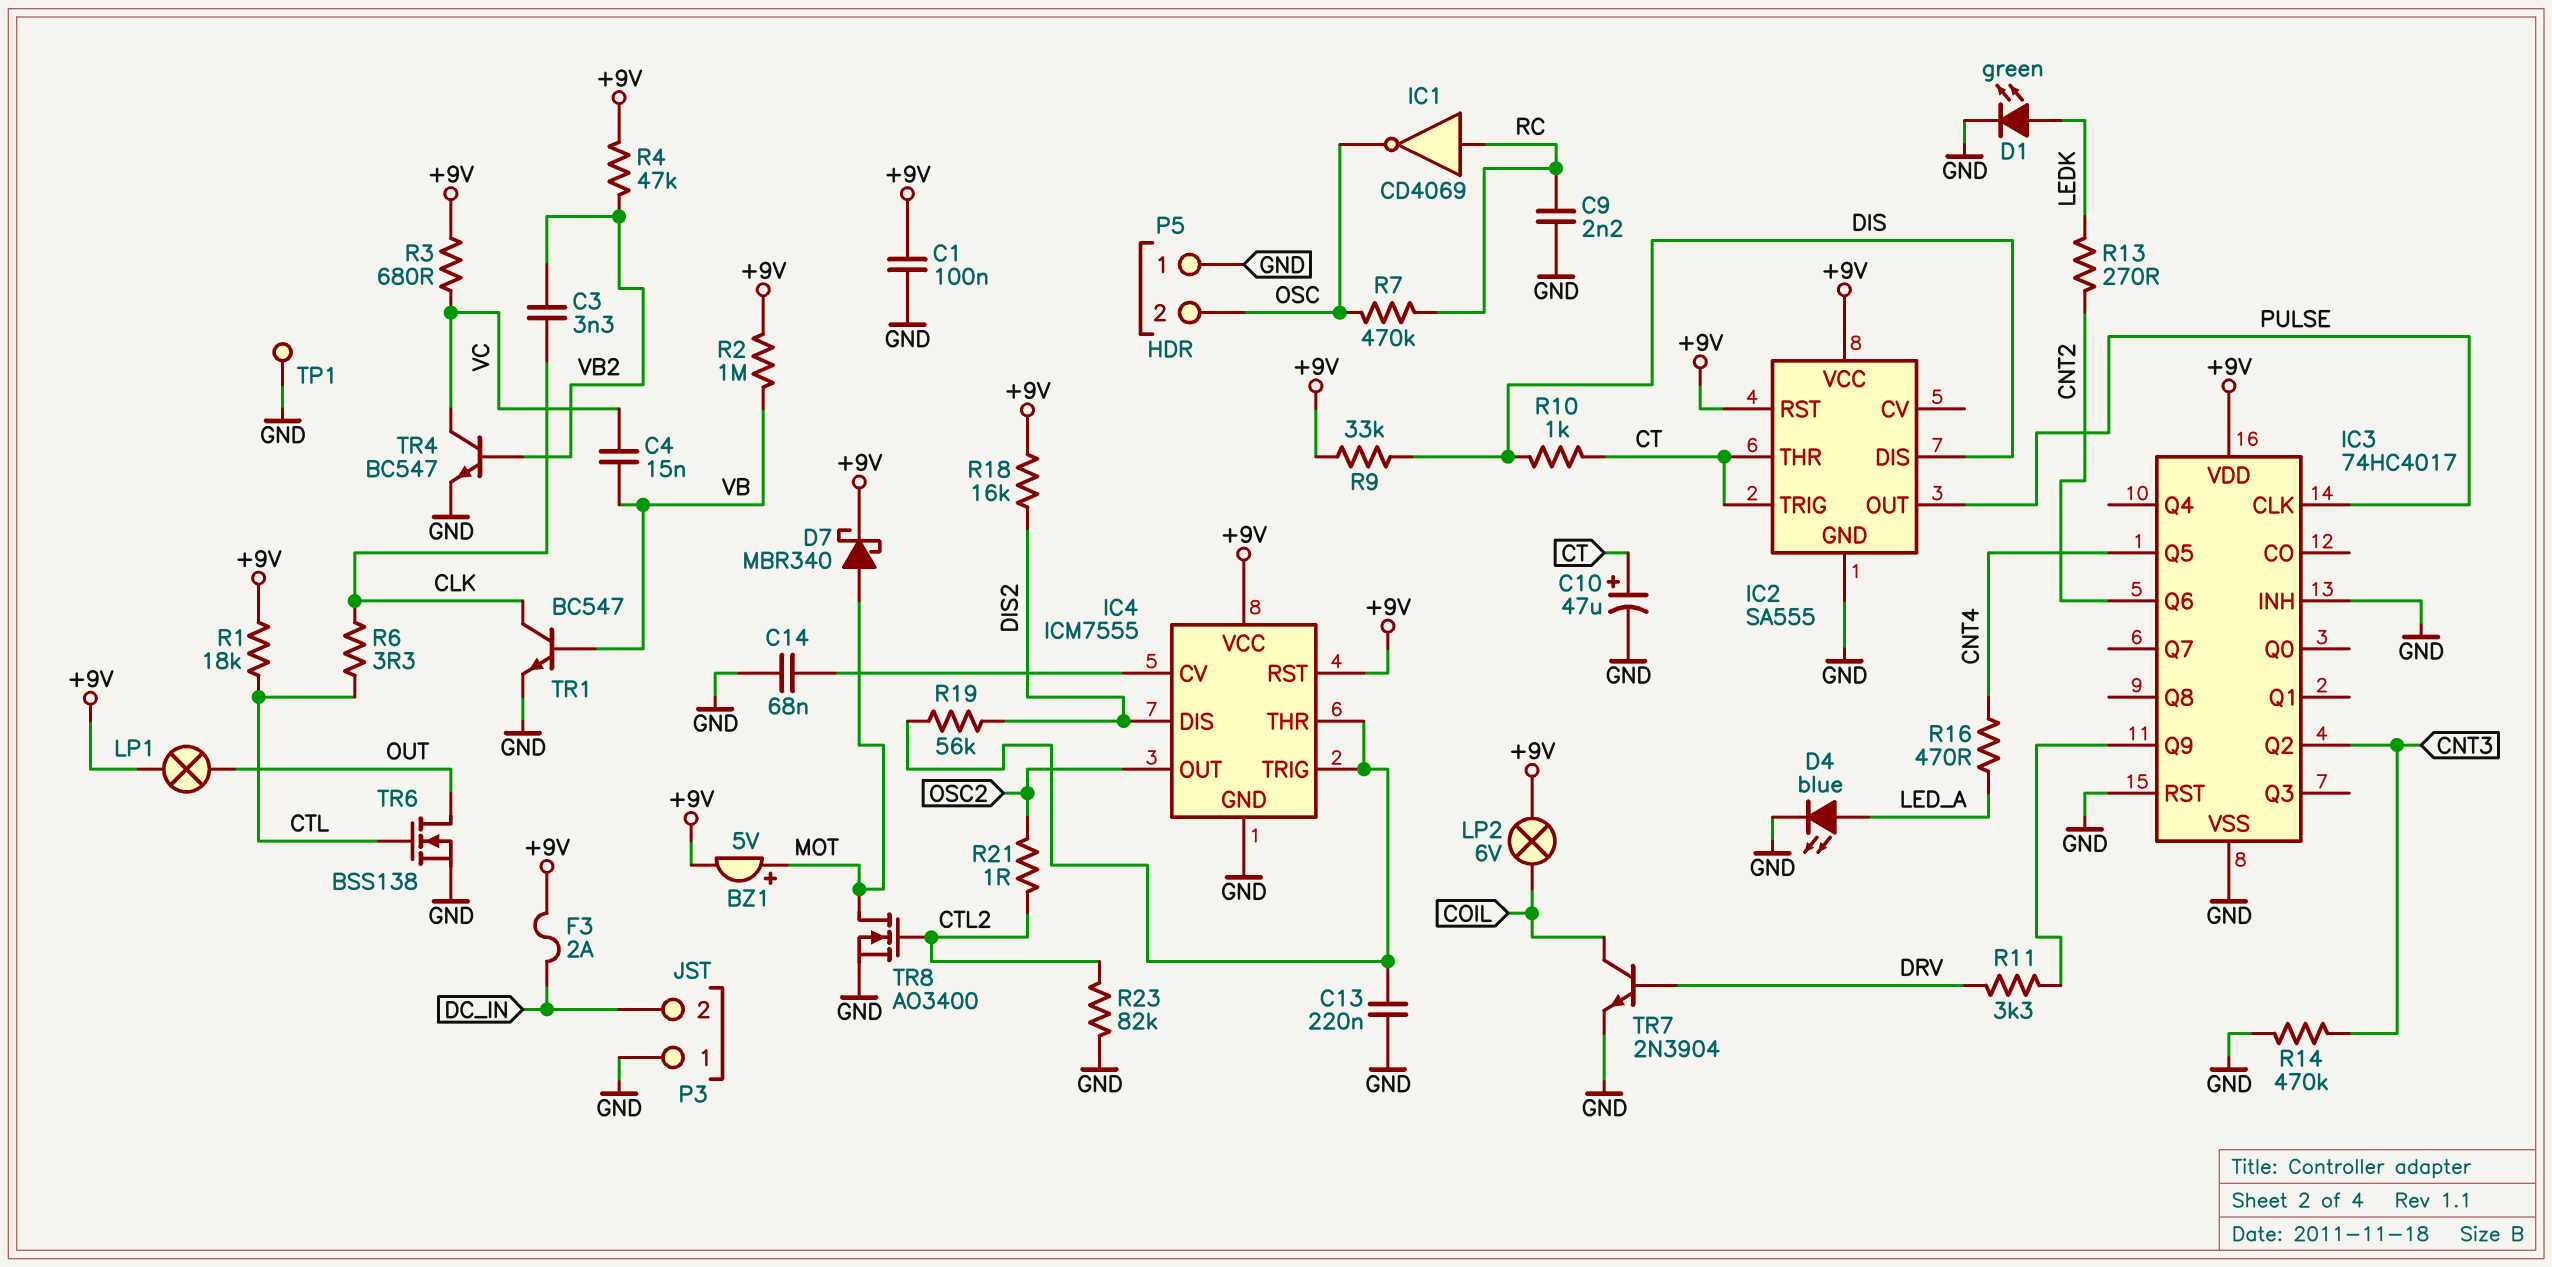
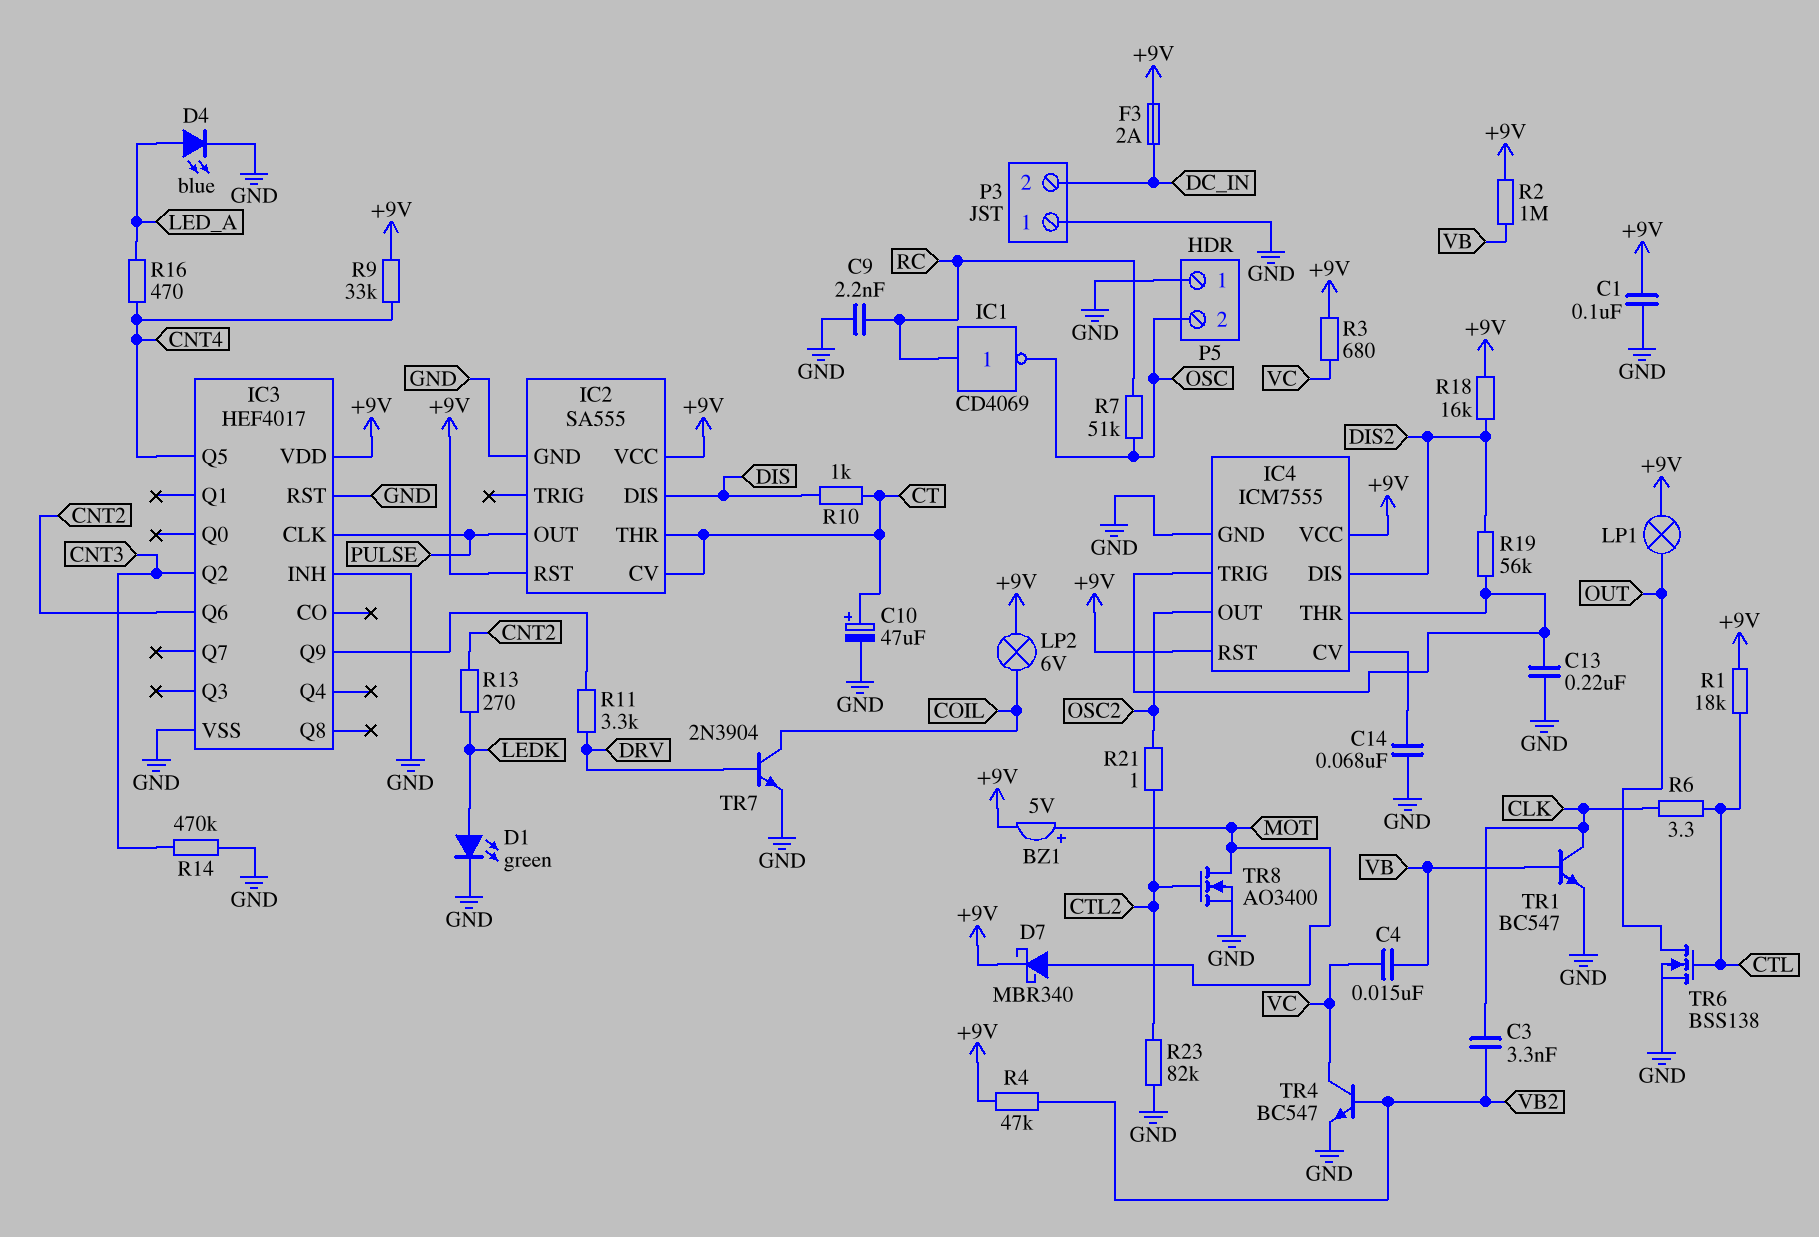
IC2 pin CV: none -> CT
IC2 pin TRIG: CT -> none
IC3: 74HC4017 -> HEF4017
R7: 470k (OSC, RC) -> 51k (OSC, RC)
R9: 33k (+9V, DIS) -> 33k (+9V, CNT4)
TP1: test point (GND) -> none

